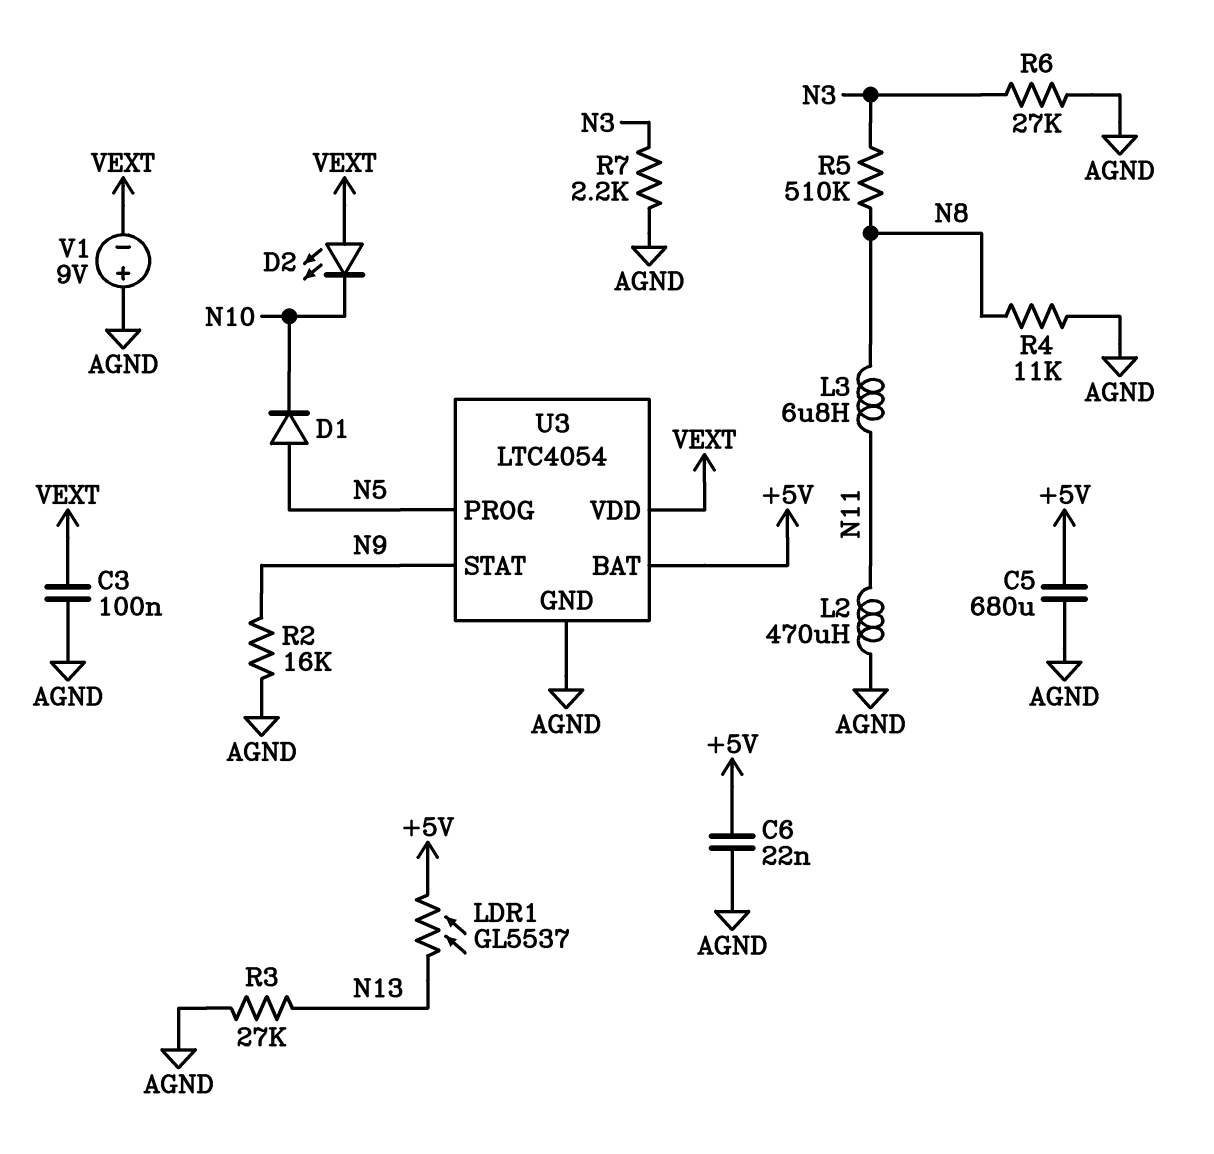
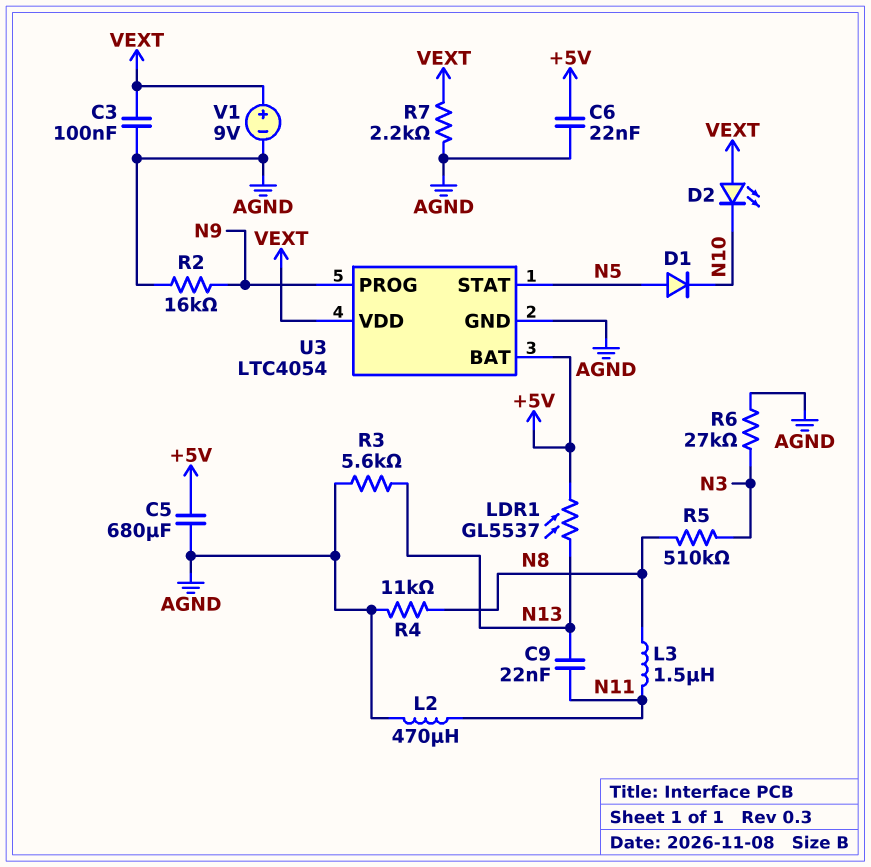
C9: none -> 22nF (N11, N13)
L3: 6.8uH (N8, N11) -> 1.5uH (N8, N11)
R3: 27k (AGND, N13) -> 5.6k (AGND, N13)
R7: 2.2k (AGND, N3) -> 2.2k (AGND, VEXT)
U3 pin PROG: N5 -> N9
U3 pin STAT: N9 -> N5
V1: 9V (plus AGND, minus VEXT) -> 9V (plus VEXT, minus AGND)

